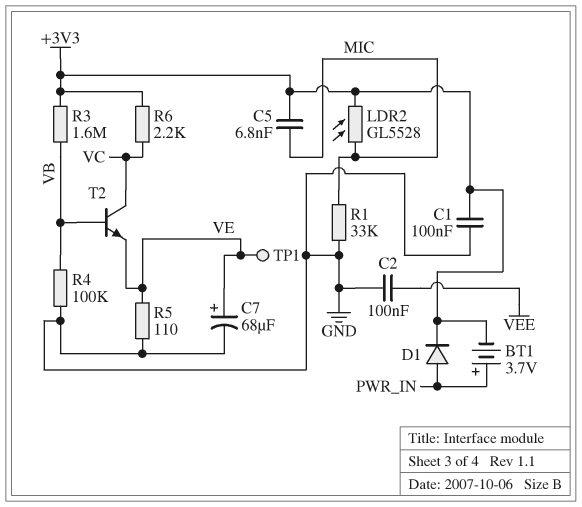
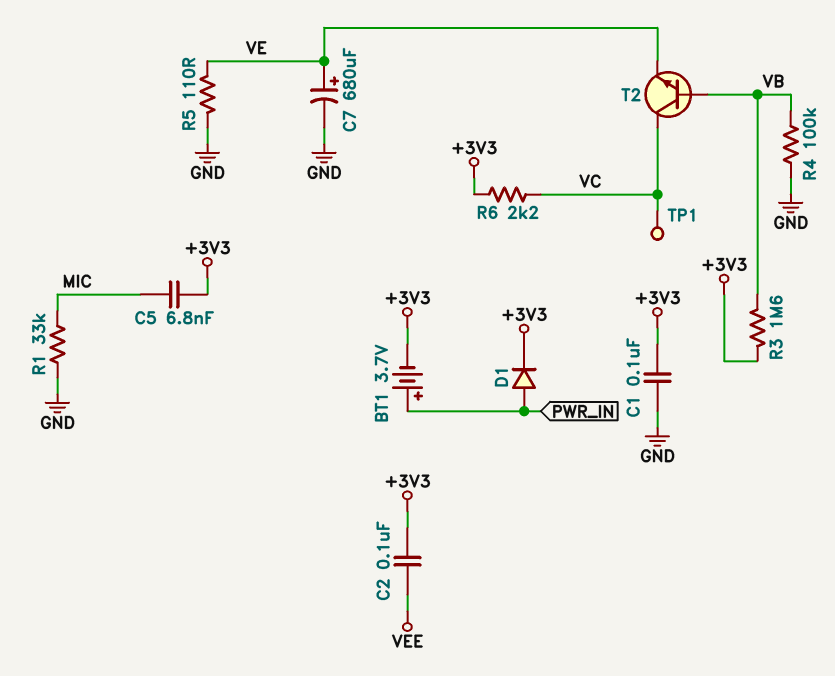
C2: 100nF (GND, VEE) -> 100nF (+3V3, VEE)
C7: 68uF (plus VE, minus GND) -> 680uF (plus VE, minus GND)
LDR2: GL5528 (+3V3, MIC) -> none
TP1: test point (VE) -> test point (VC)

